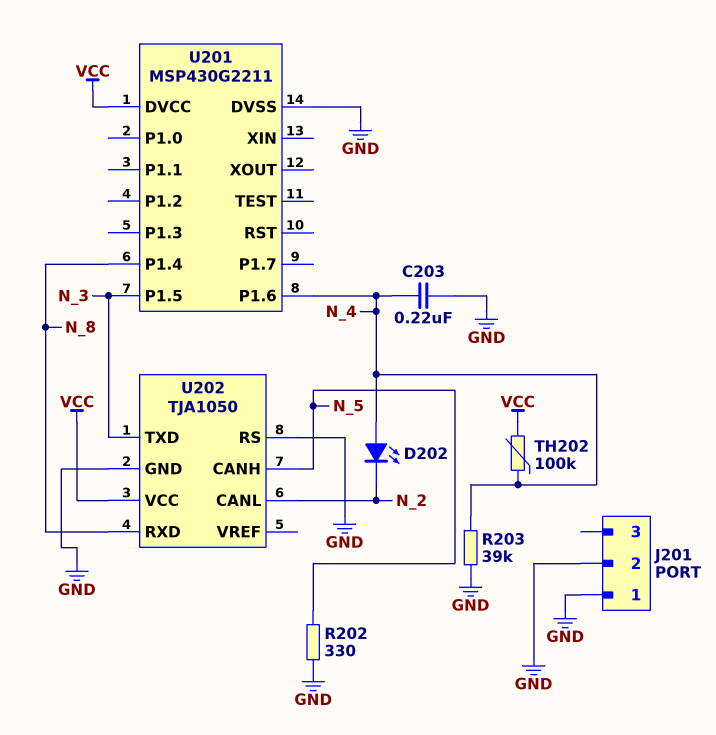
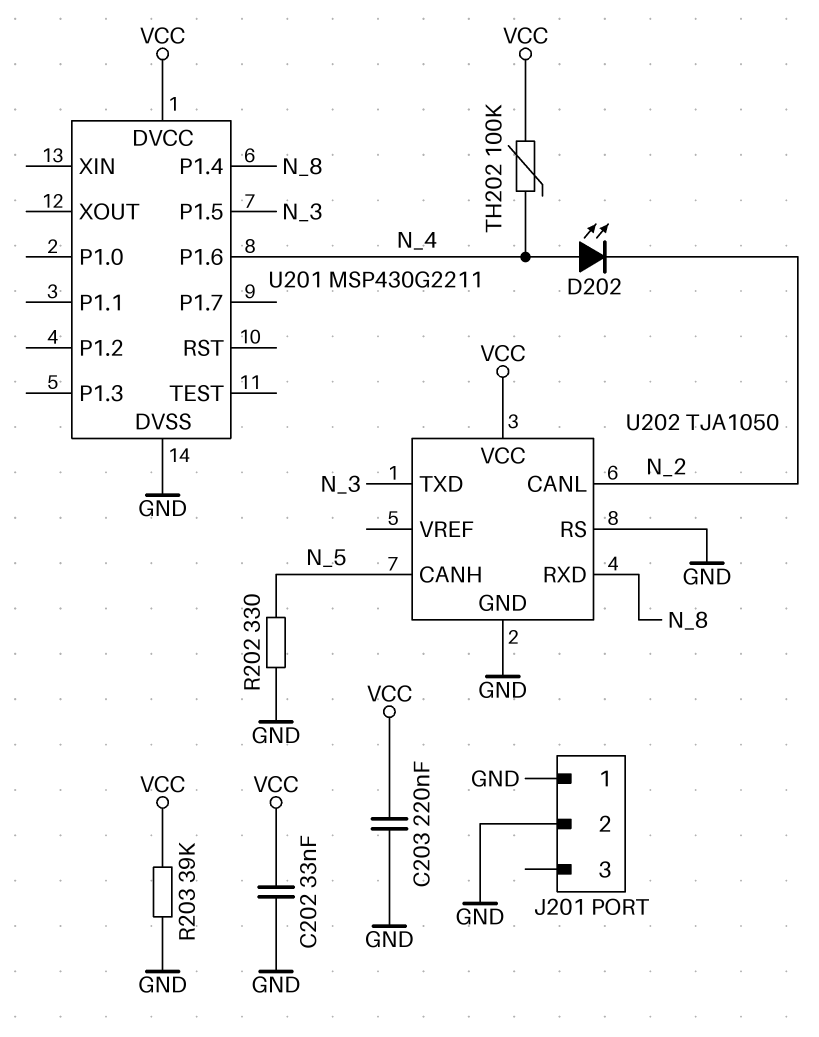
C202: none -> 33nF (GND, VCC)
C203: 220nF (GND, N_4) -> 220nF (GND, VCC)
R203: 39k (GND, N_4) -> 39k (GND, VCC)

